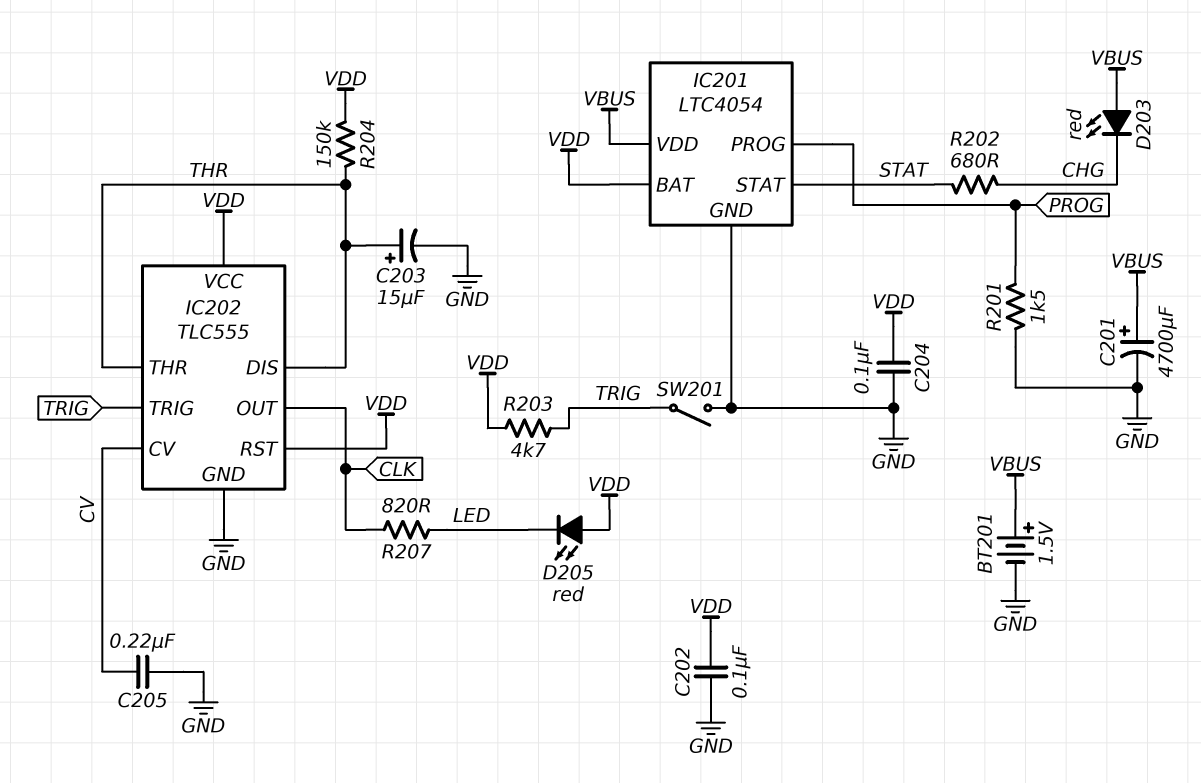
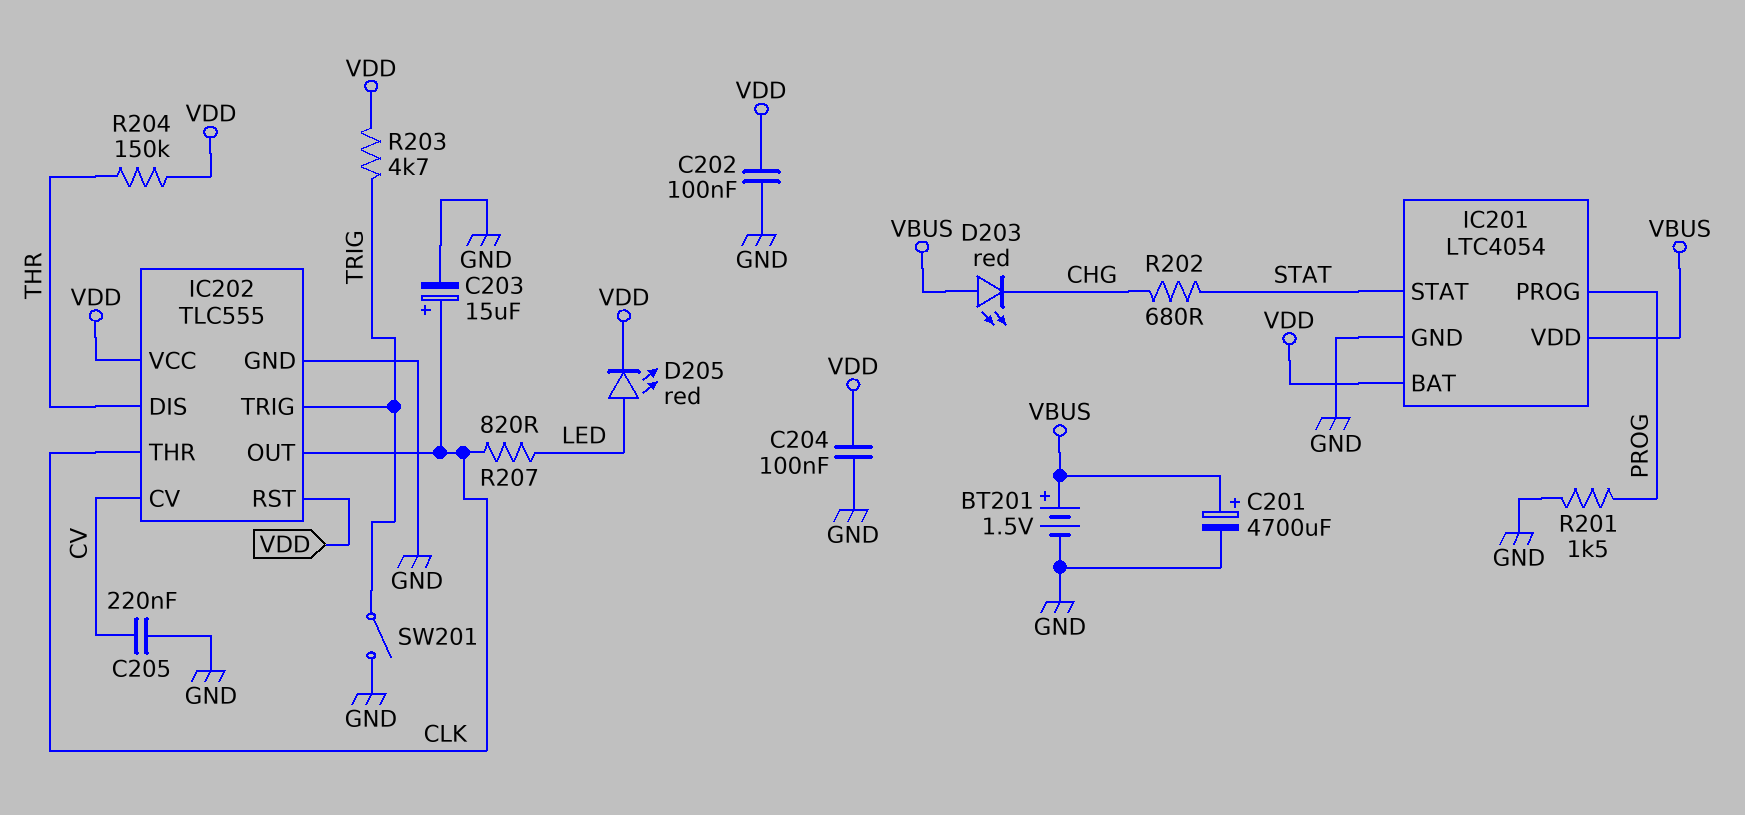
C203: 15uF (plus THR, minus GND) -> 15uF (plus CLK, minus GND)
D205: LED red (A VDD, K LED) -> LED red (A LED, K VDD)
IC202 pin THR: THR -> CLK

